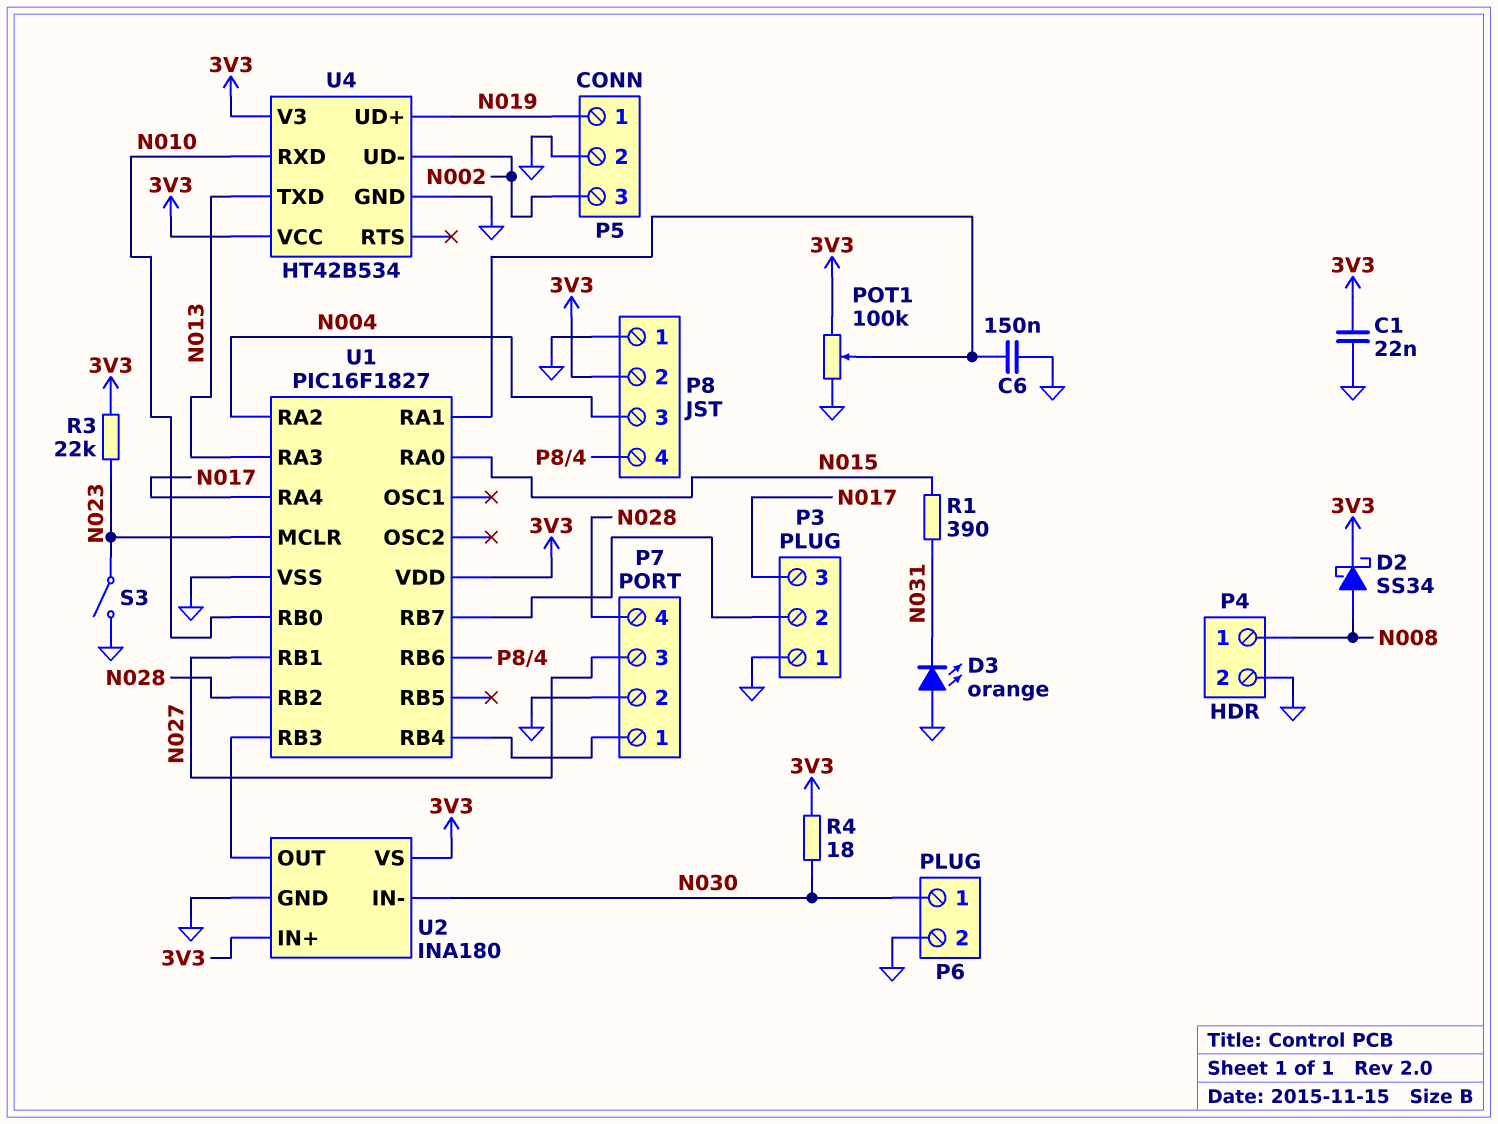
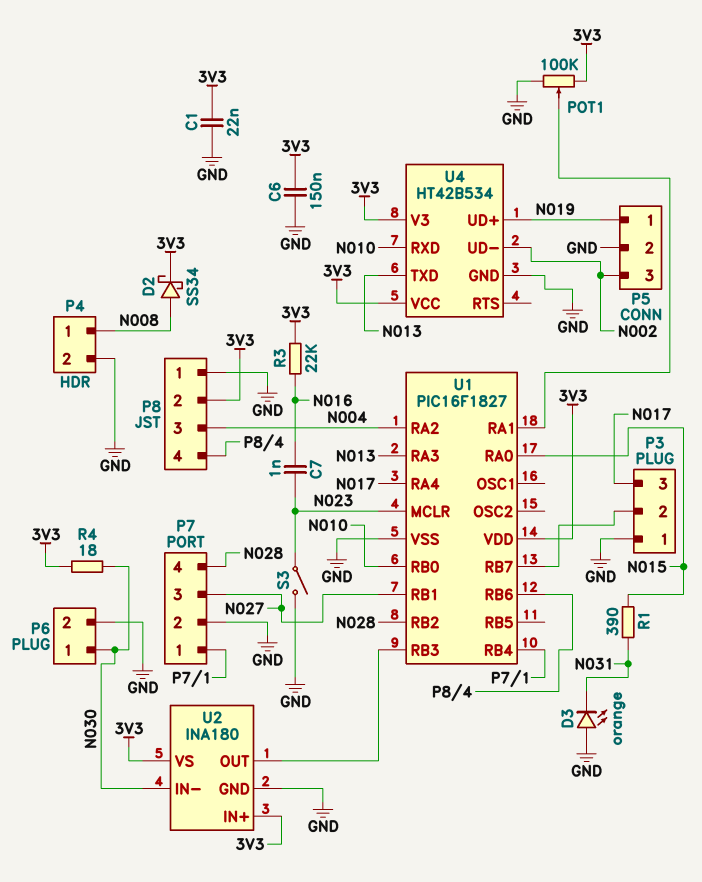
C6: 150nF (GND, U1/RA1) -> 150nF (3V3, GND)
C7: none -> 1nF (N016, N023)
R3: 22k (3V3, N023) -> 22k (3V3, N016)

